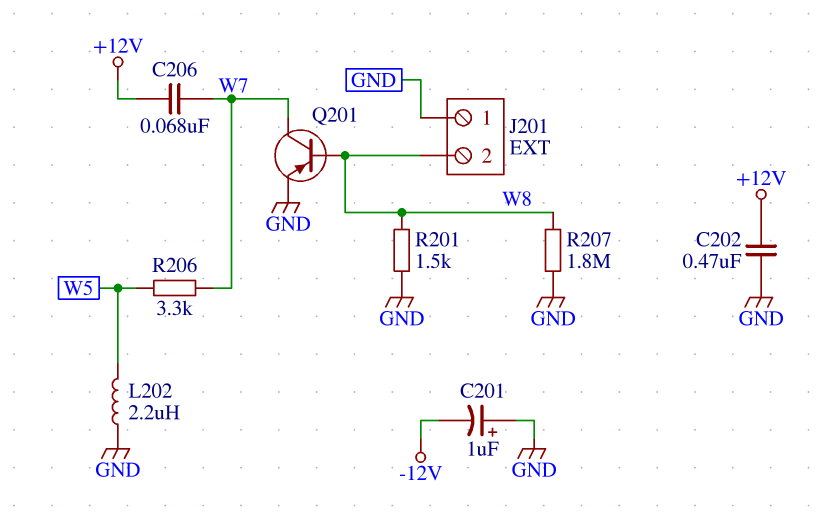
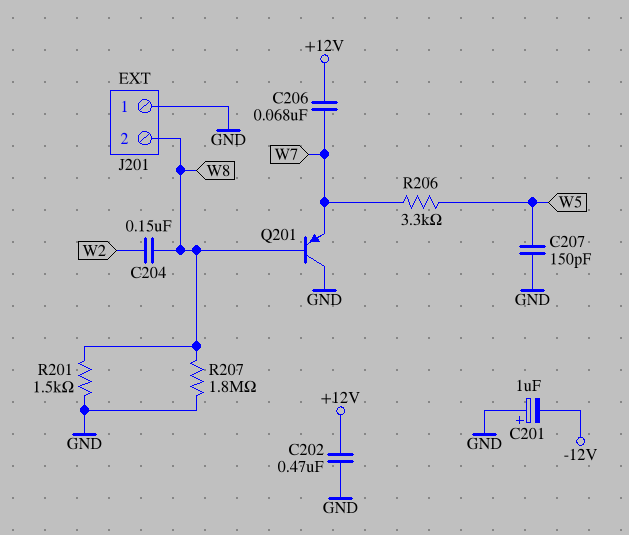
C204: none -> 150nF (W2, W8)
C207: none -> 150pF (GND, W5)
L202: 2.2uH (GND, W5) -> none
Q201: PNP (B W8, C W7, E GND) -> PNP (B W8, C GND, E W7)

